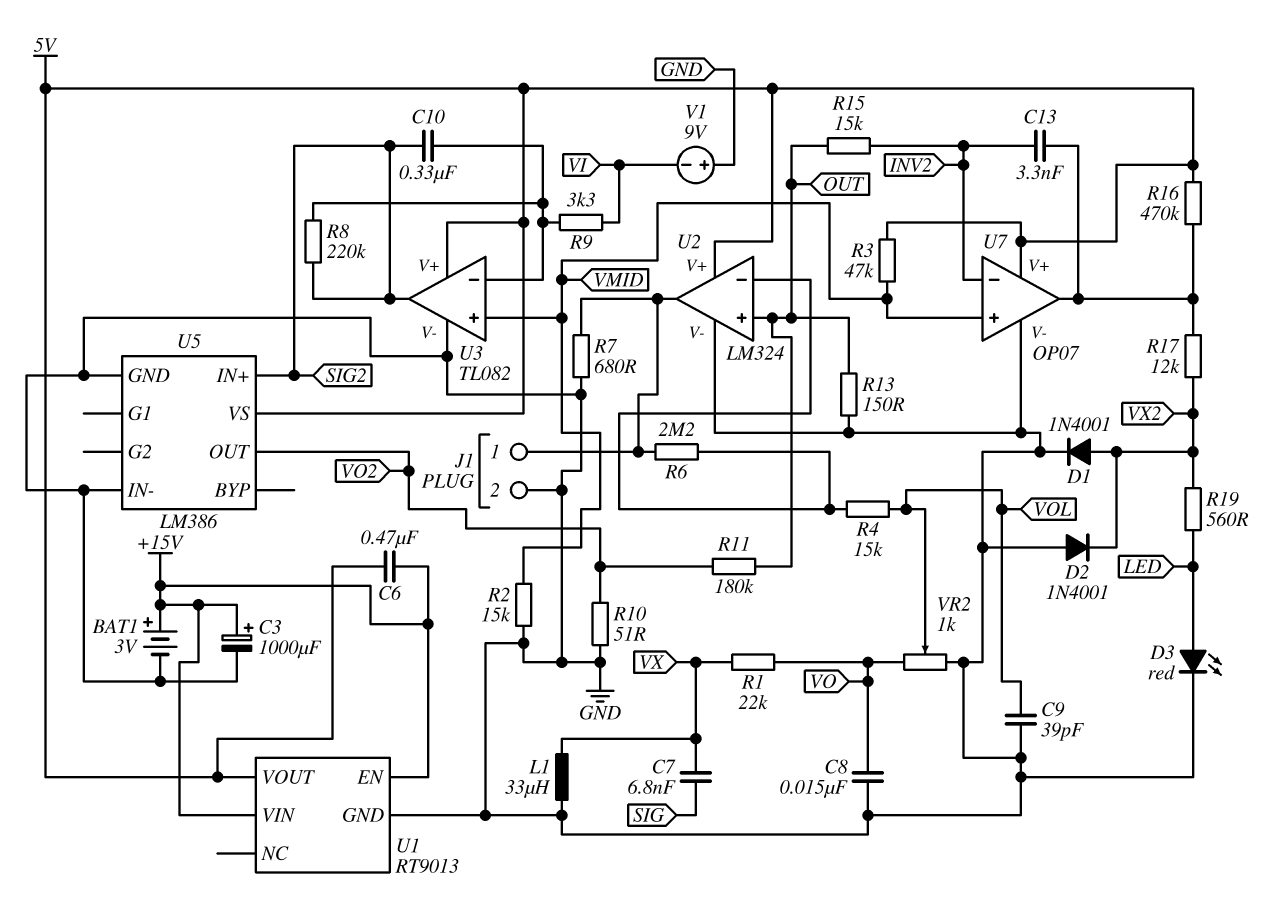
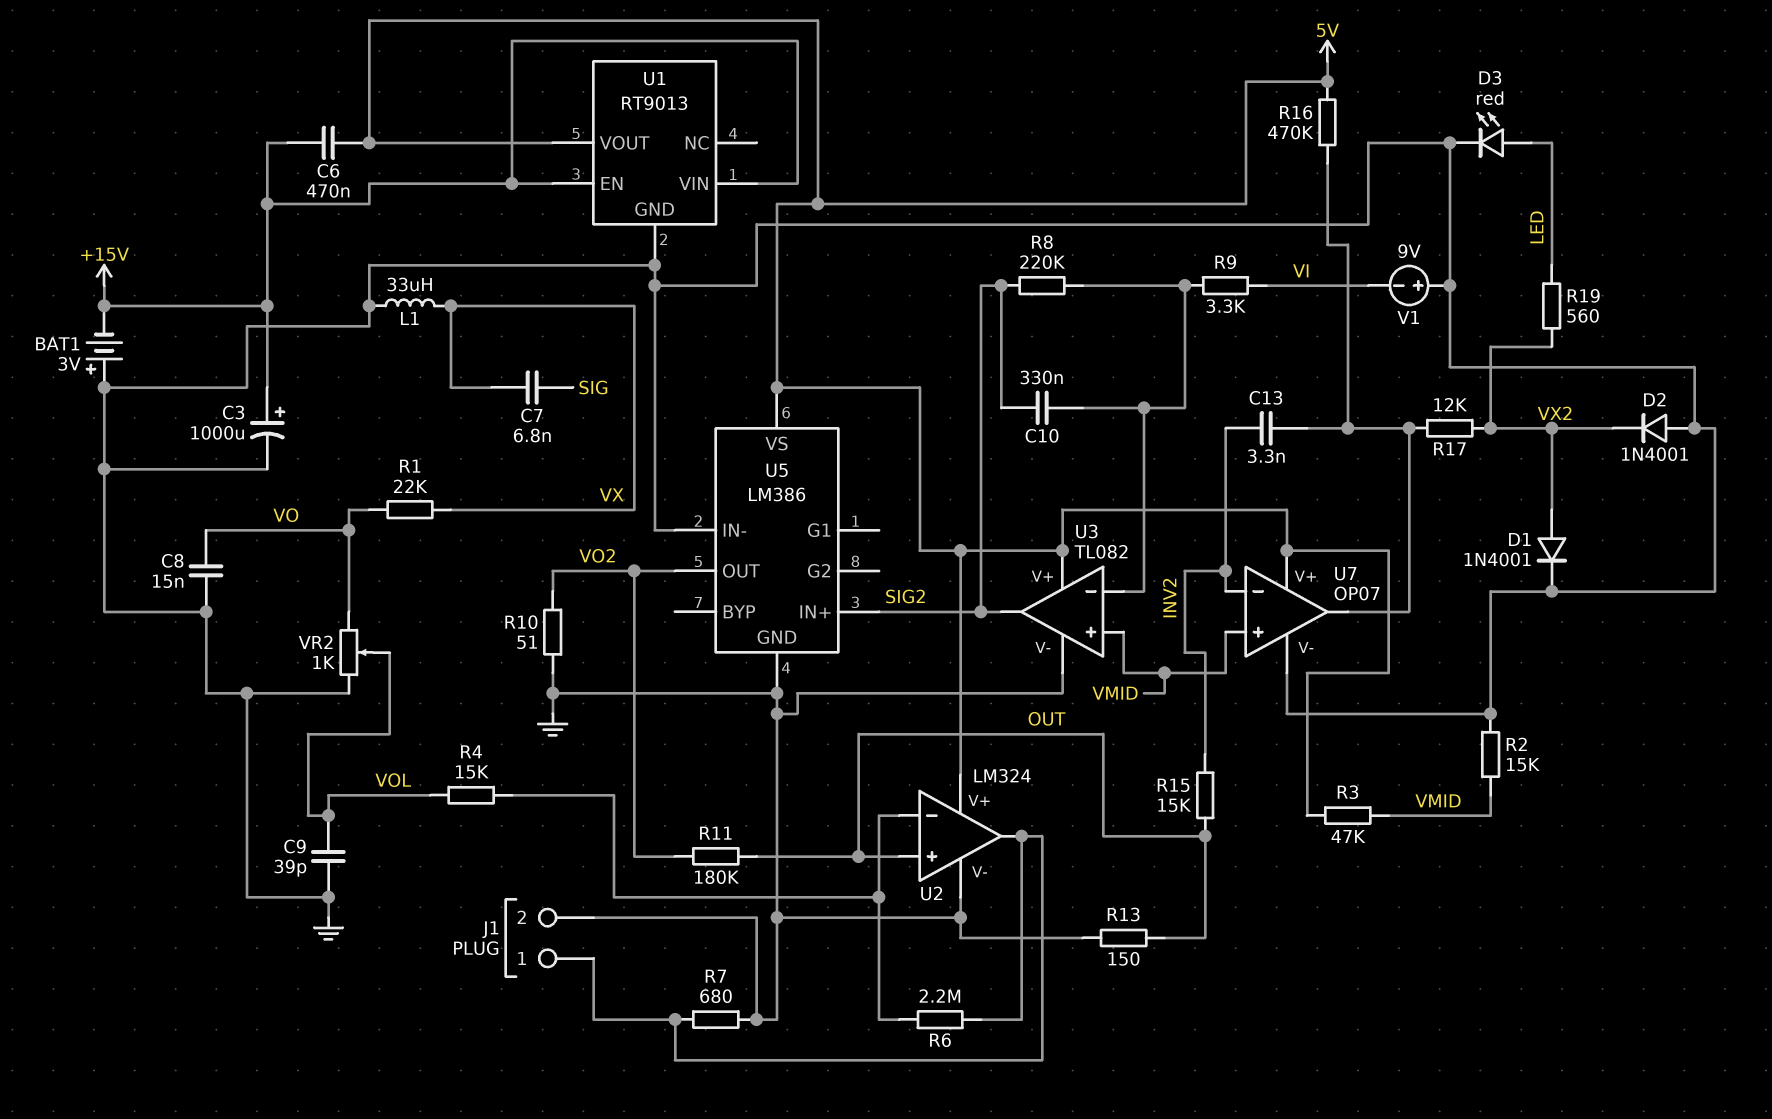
BAT1: 3V (plus +15V, minus GND) -> 3V (plus GND, minus +15V)

